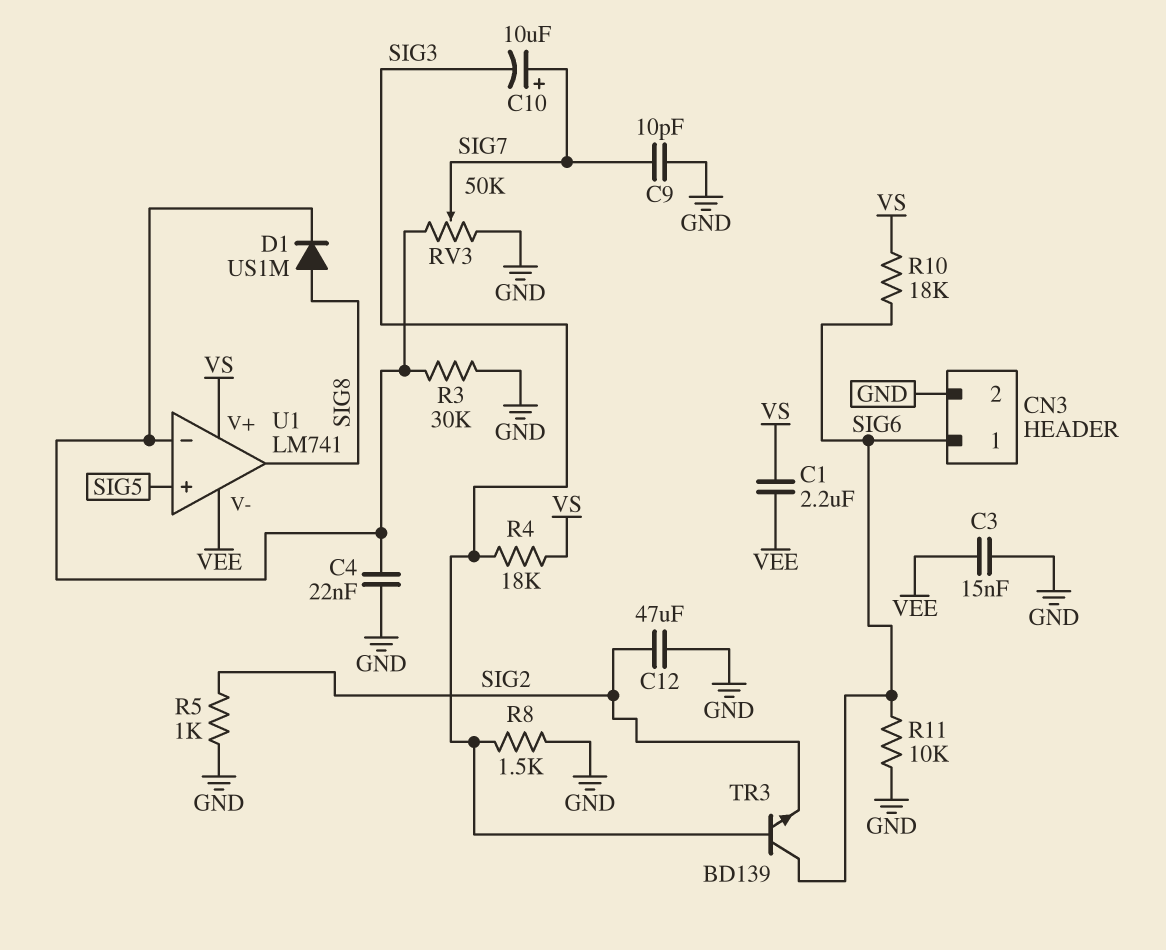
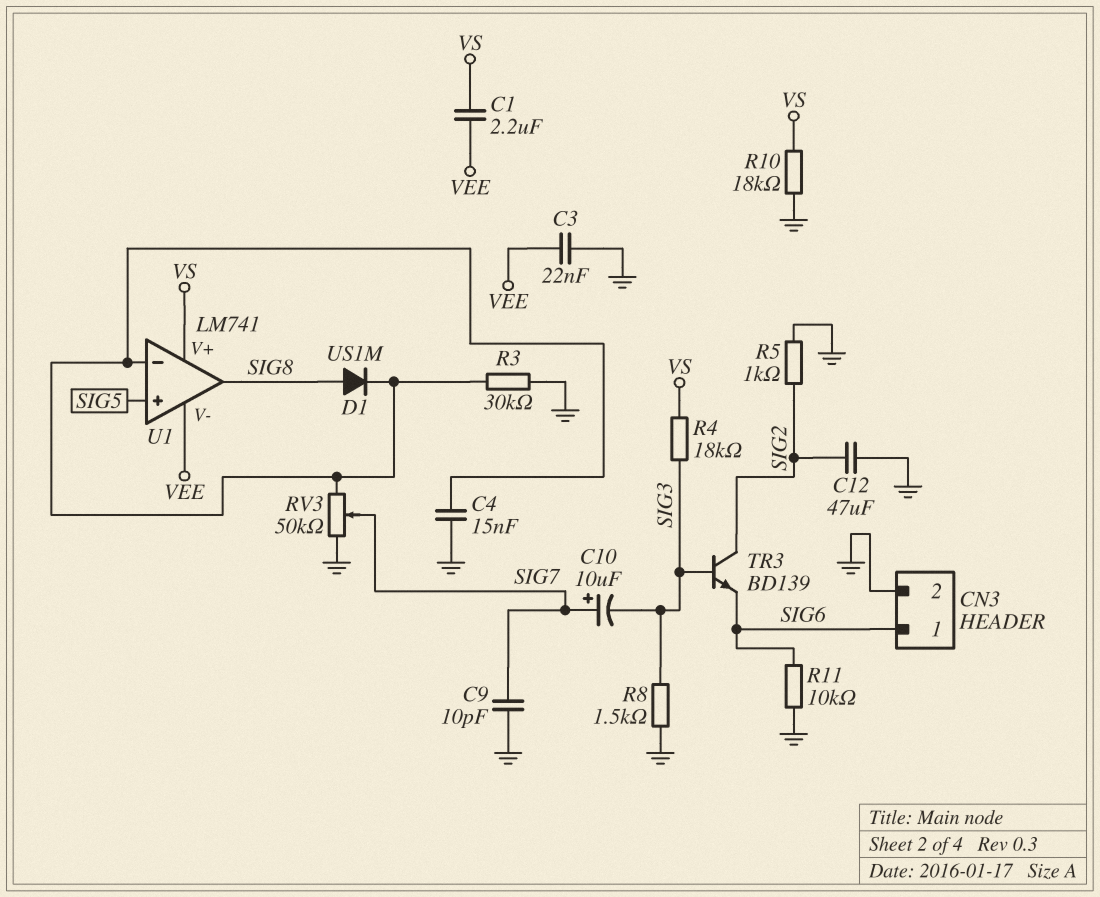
C3: 15nF (GND, VEE) -> 22nF (GND, VEE)
C4: 22nF (GND, U1/in-) -> 15nF (GND, U1/in-)
R10: 18k (SIG6, VS) -> 18k (GND, VS)
TR3: NPN BD139 (B SIG3, C SIG6, E SIG2) -> NPN BD139 (B SIG3, C SIG2, E SIG6)

